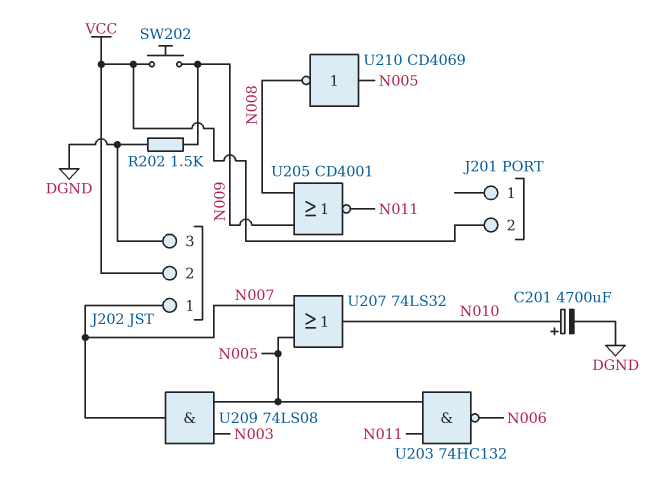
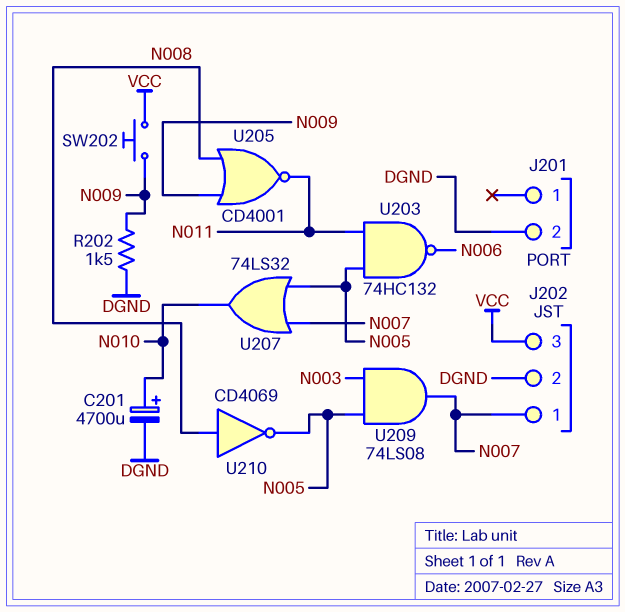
J201 pin 2: VCC -> DGND
J202 pin 2: VCC -> DGND
J202 pin 3: DGND -> VCC
U210: NOT CD4069 (in N005, out N008) -> NOT CD4069 (in N008, out N005)

